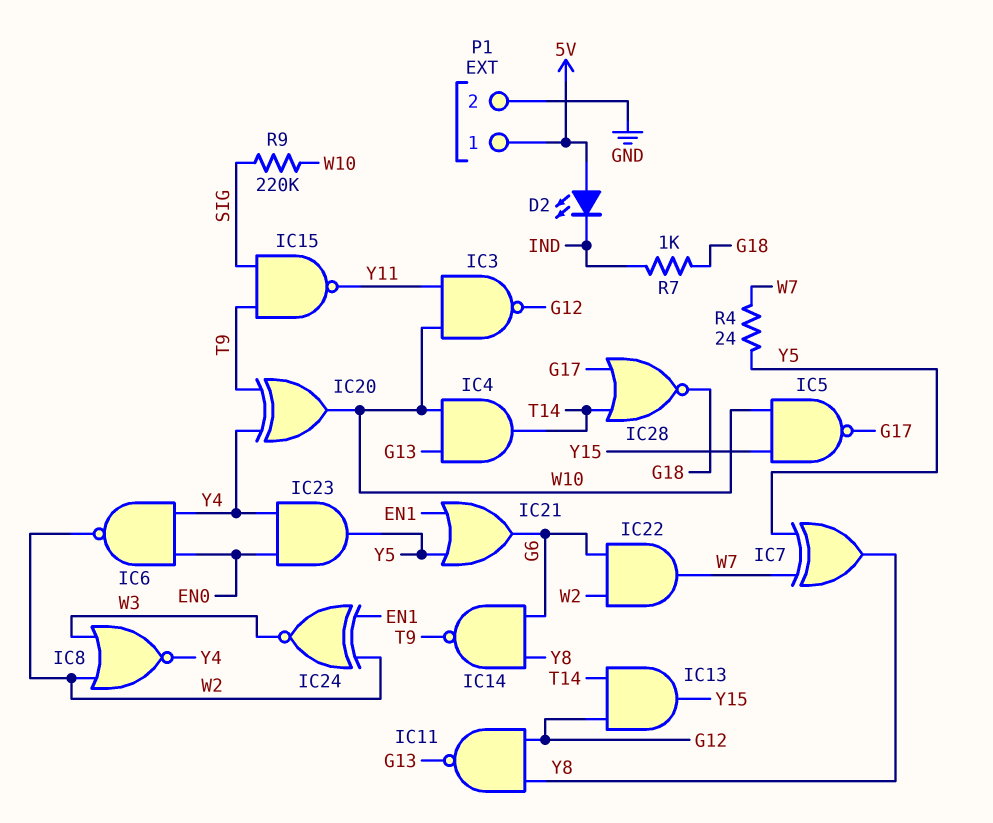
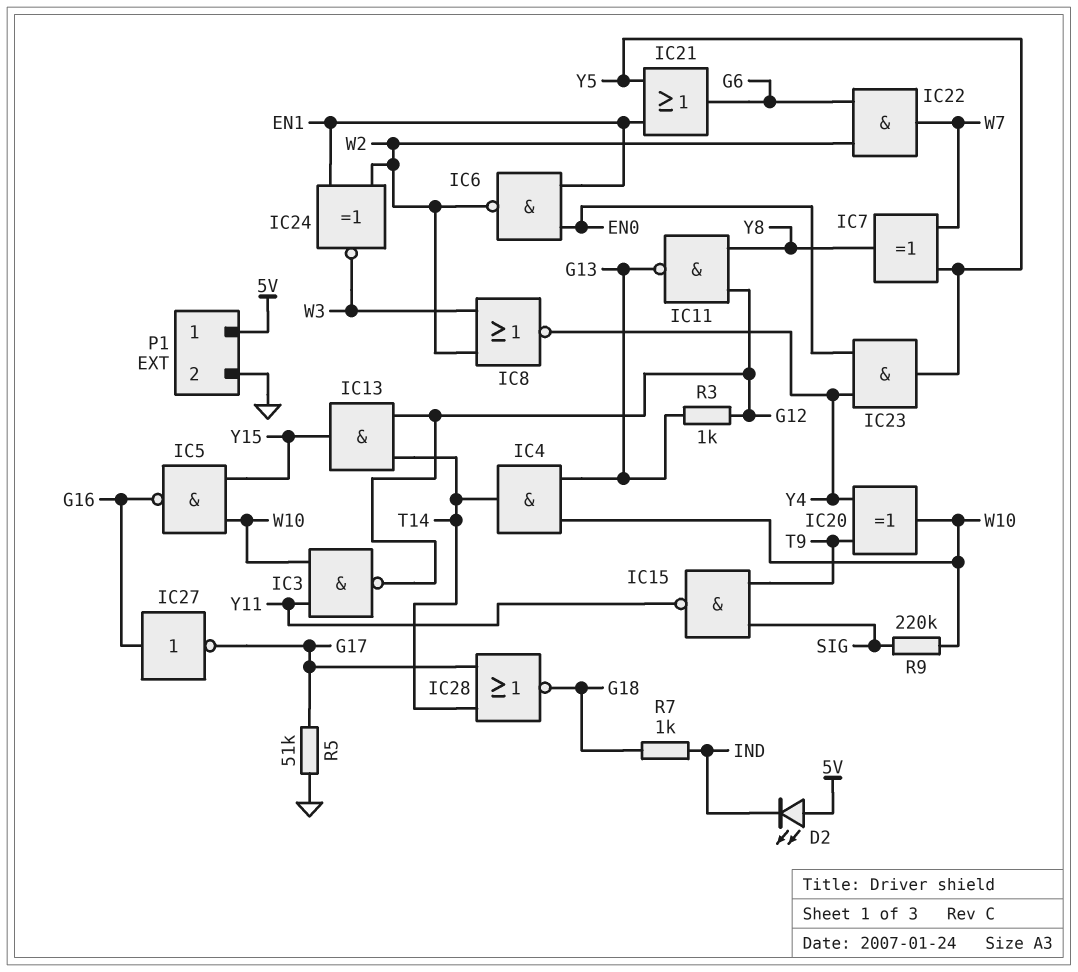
IC5: NAND (in W10, in Y15, out G17) -> NAND (in W10, in Y15, out G16)
IC6: NAND (in EN0, in Y4, out W2) -> NAND (in EN0, in EN1, out W2)
IC14: NAND (in G6, in Y8, out T9) -> none
IC27: none -> NOT (in G16, out G17)
R3: none -> 1k (G12, G13)
R4: 24 (W7, Y5) -> none
R5: none -> 51k (G17, GND)

